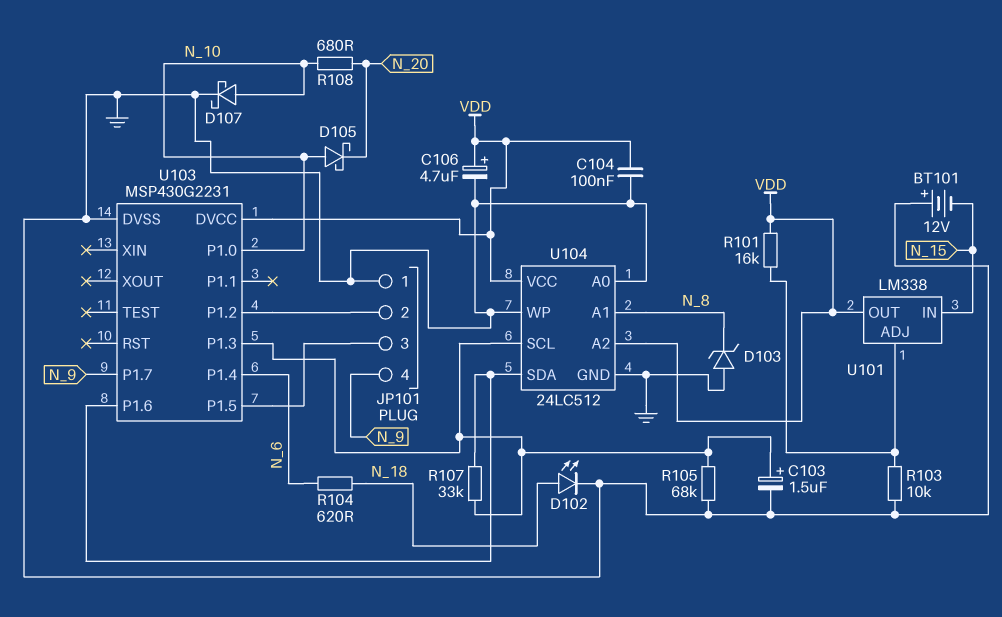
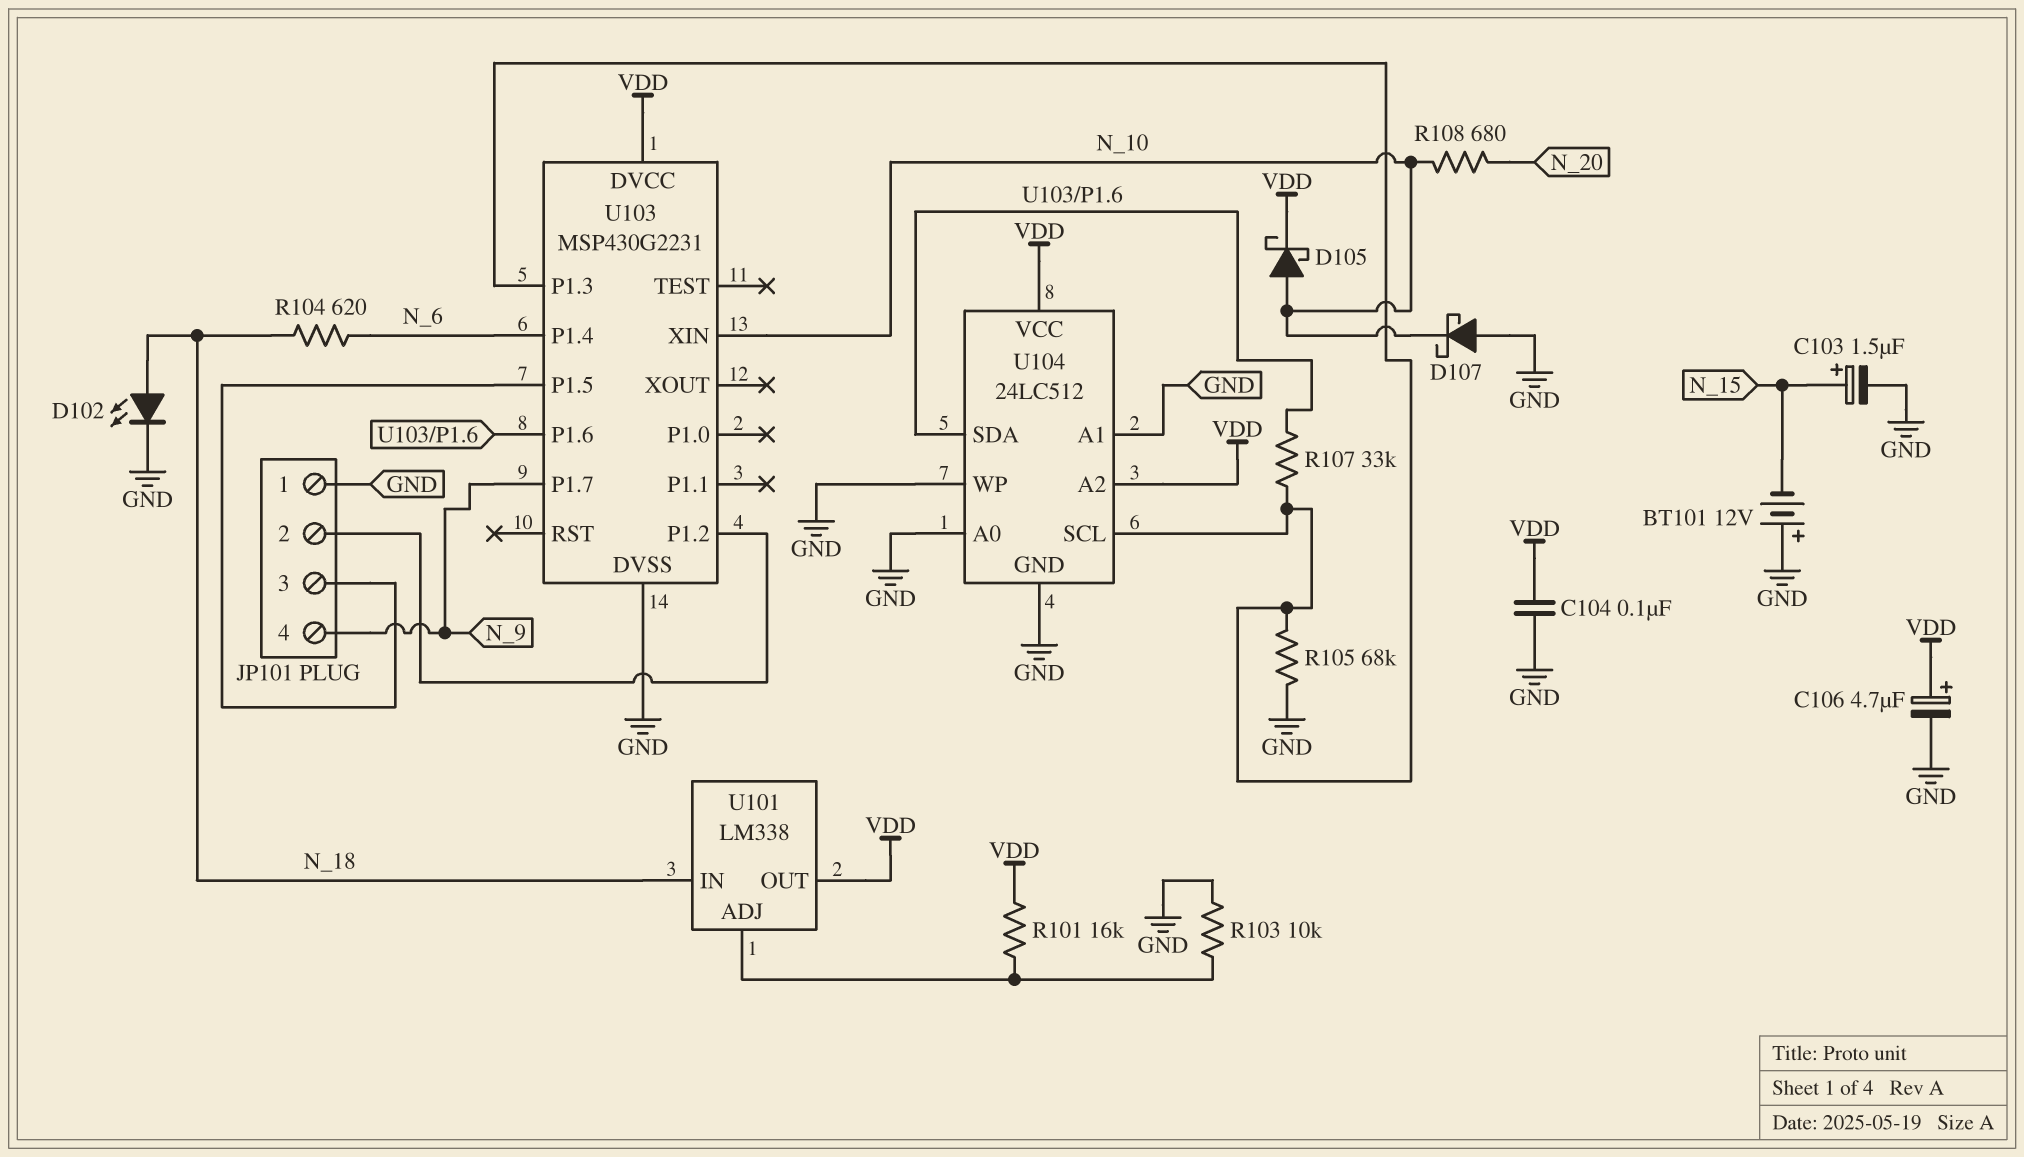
C103: 1.5uF (plus U103/P1.3, minus GND) -> 1.5uF (plus N_15, minus GND)
D103: zener (A GND, K N_8) -> none
D105: schottky (A N_10, K N_20) -> schottky (A N_10, K VDD)
D107: schottky (A N_10, K GND) -> schottky (A GND, K N_10)
U101 pin IN: N_15 -> N_18
U103 pin P1.0: N_10 -> none
U103 pin XIN: none -> N_10
U104 pin A1: N_8 -> GND

